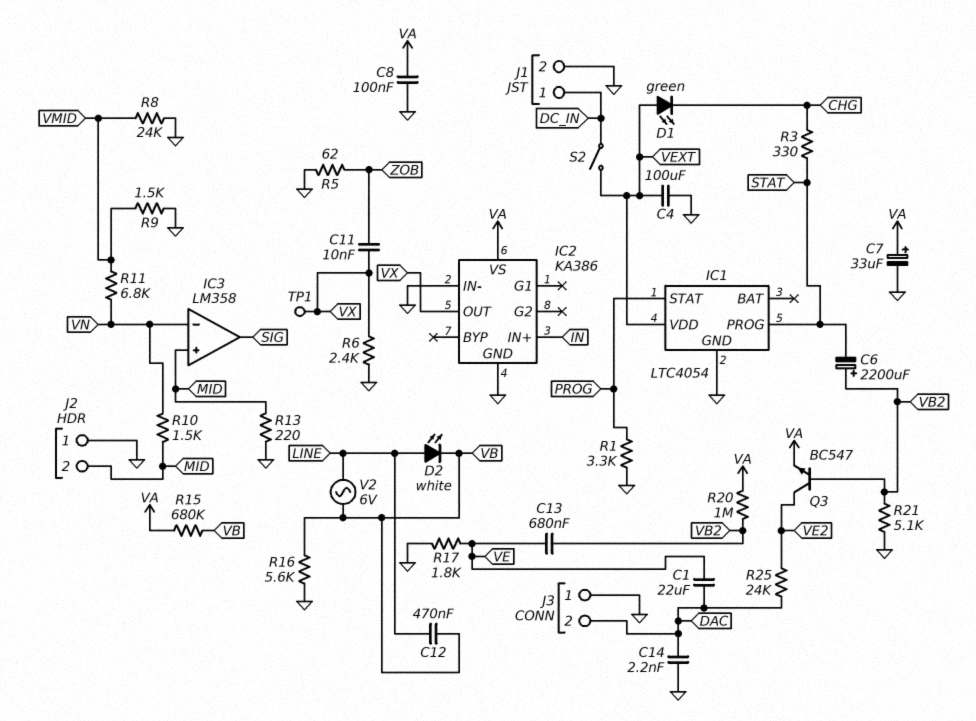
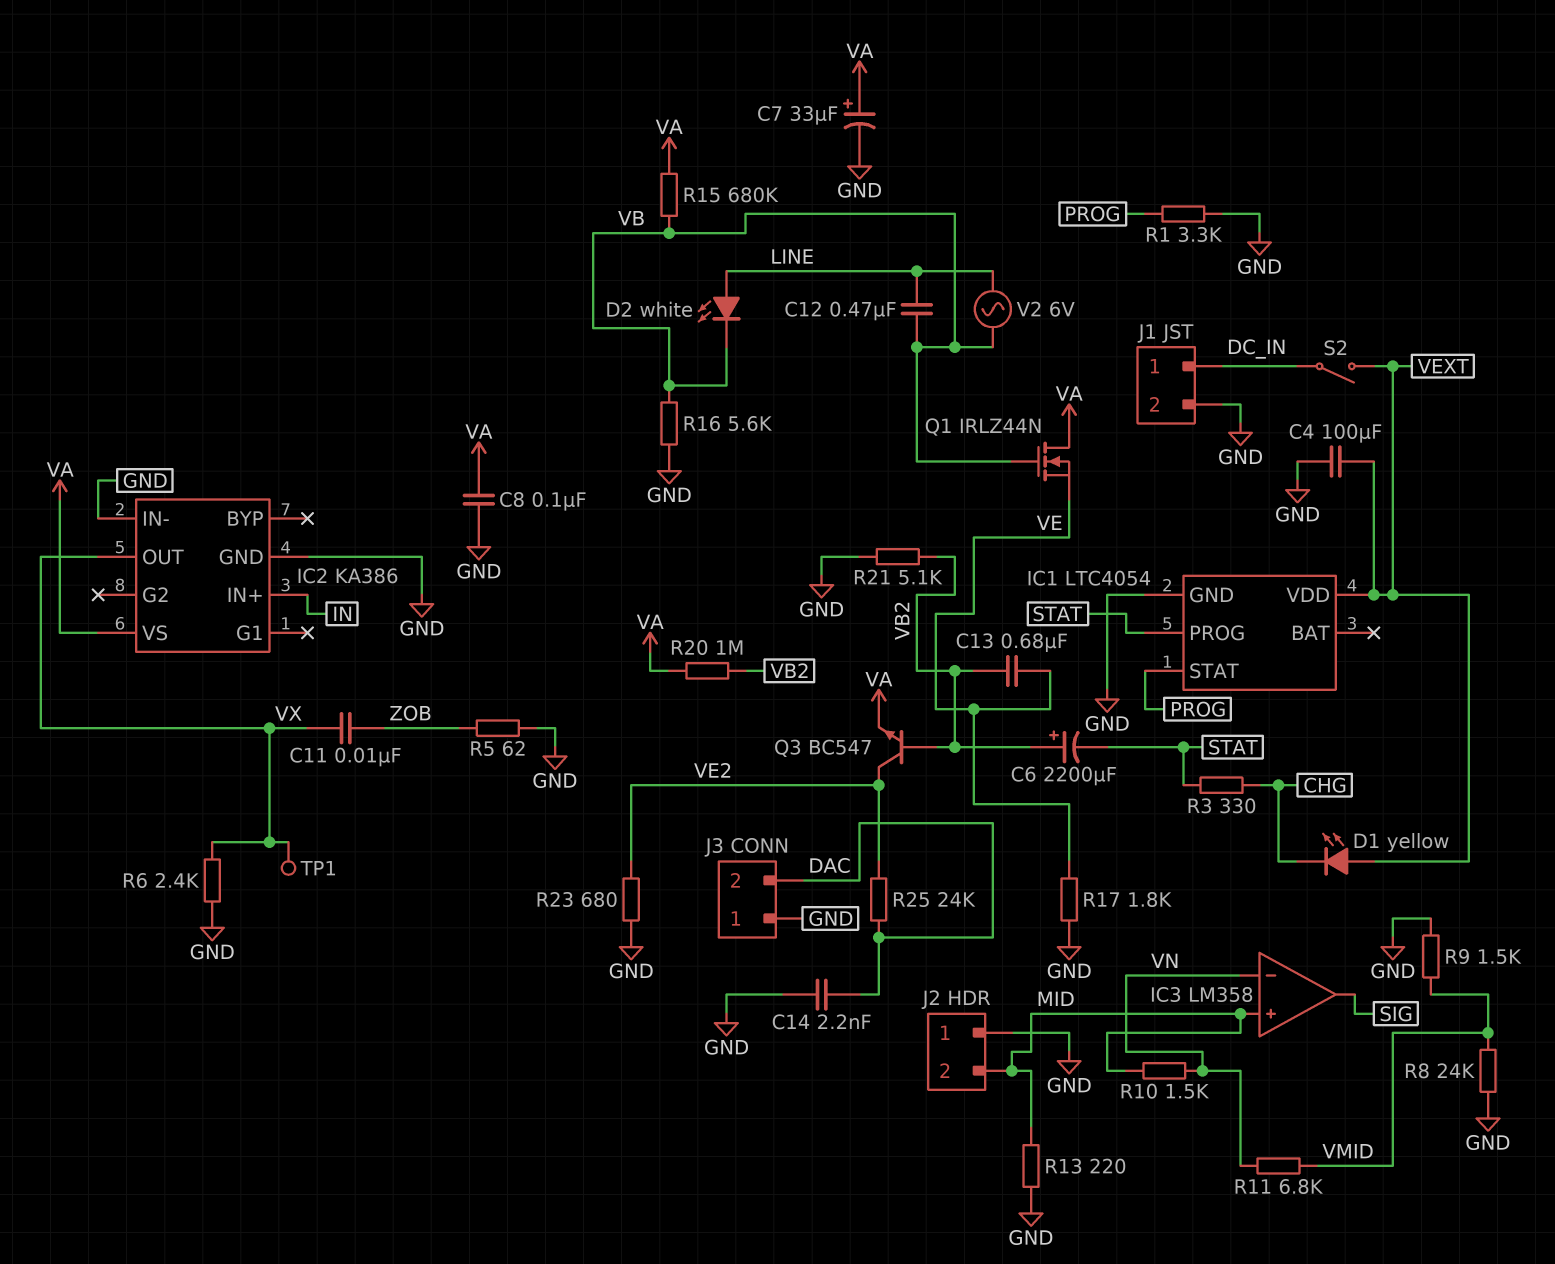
C1: 22uF (DAC, VE) -> none
D1: LED green (A VEXT, K CHG) -> LED yellow (A VEXT, K CHG)
Q1: none -> NMOS IRLZ44N (G VB, D VA, S VE)
R23: none -> 680 (GND, VE2)

